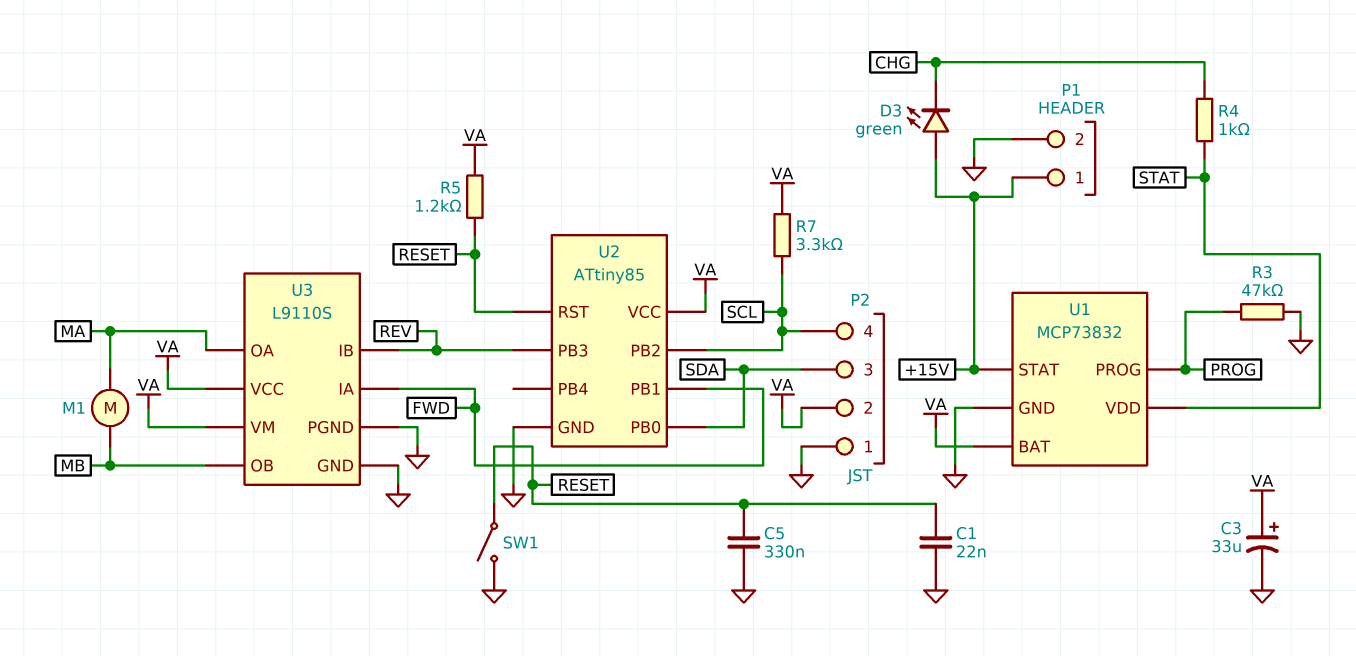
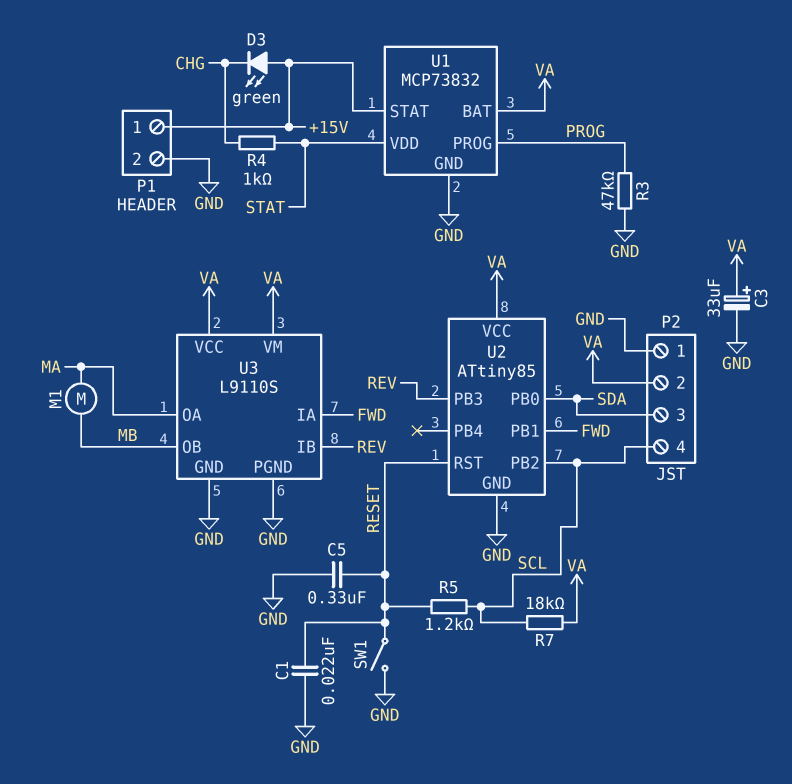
R5: 1.2k (RESET, VA) -> 1.2k (RESET, SCL)
R7: 3.3k (SCL, VA) -> 18k (SCL, VA)

